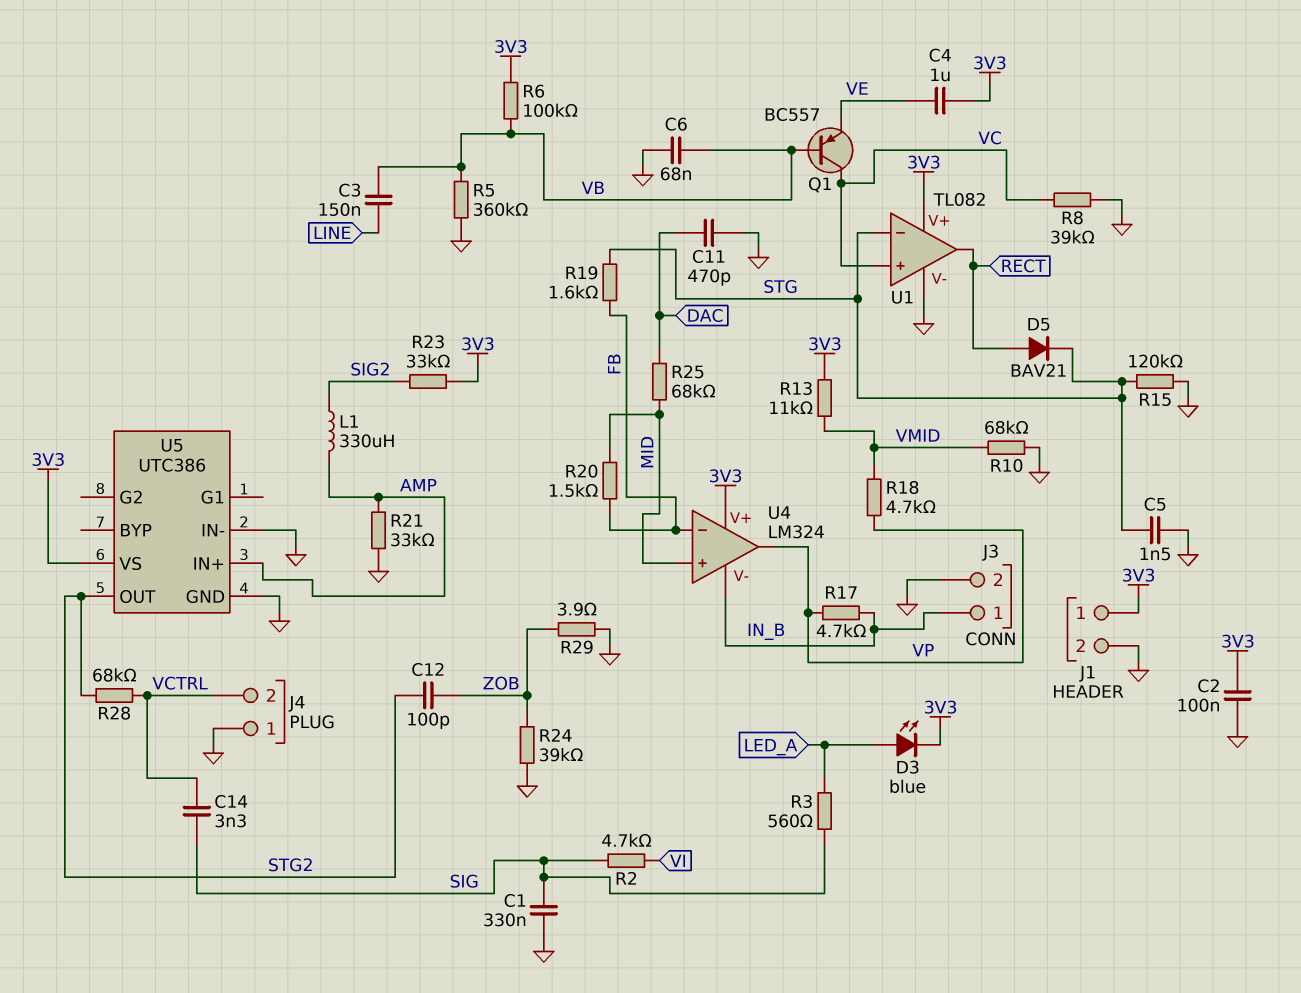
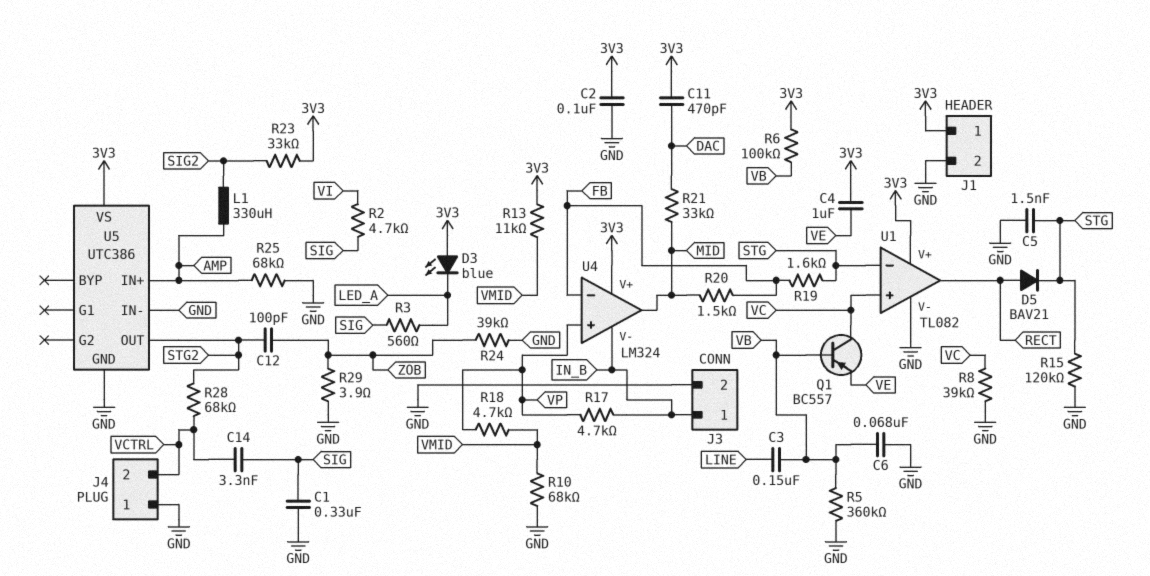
C11: 470pF (DAC, GND) -> 470pF (3V3, DAC)
D3: LED blue (A LED_A, K 3V3) -> LED blue (A 3V3, K LED_A)
R21: 33k (AMP, GND) -> 33k (DAC, MID)
R25: 68k (DAC, MID) -> 68k (AMP, GND)
U4 pin in+: MID -> VP
U4 pin out: VP -> MID

